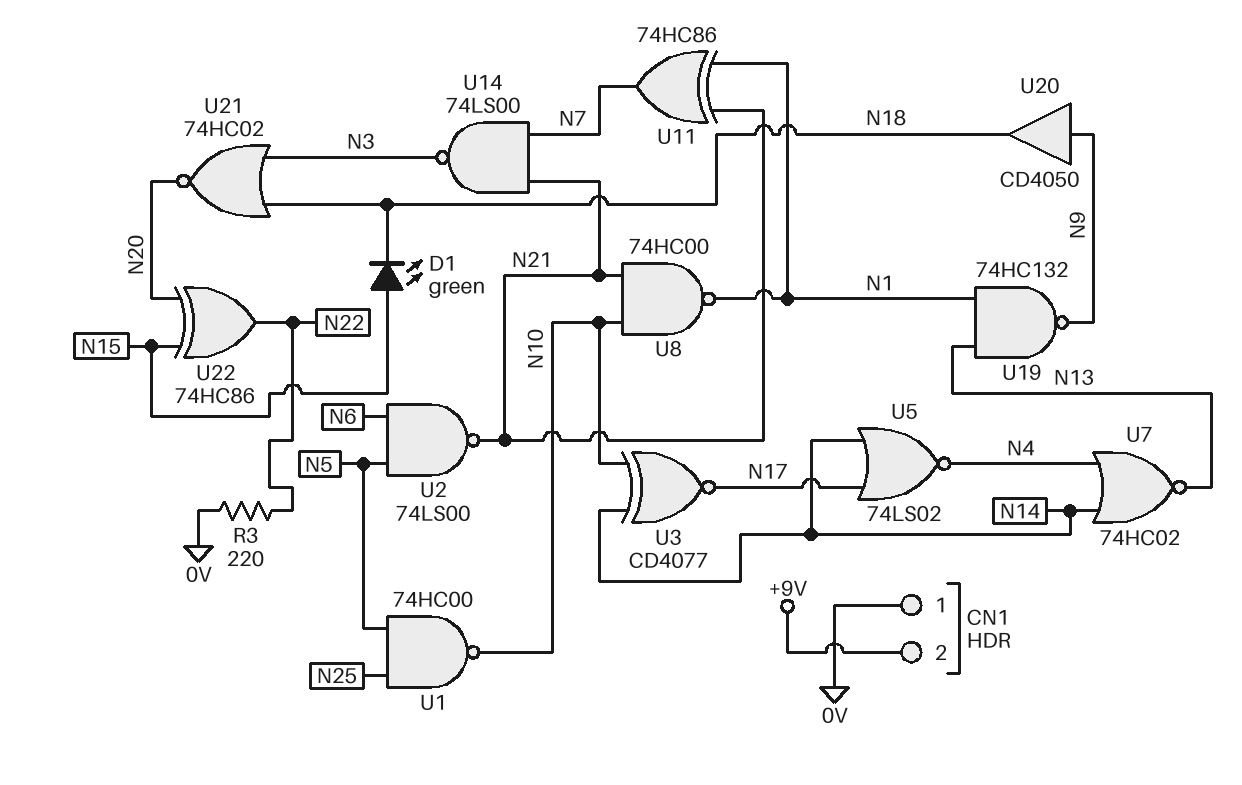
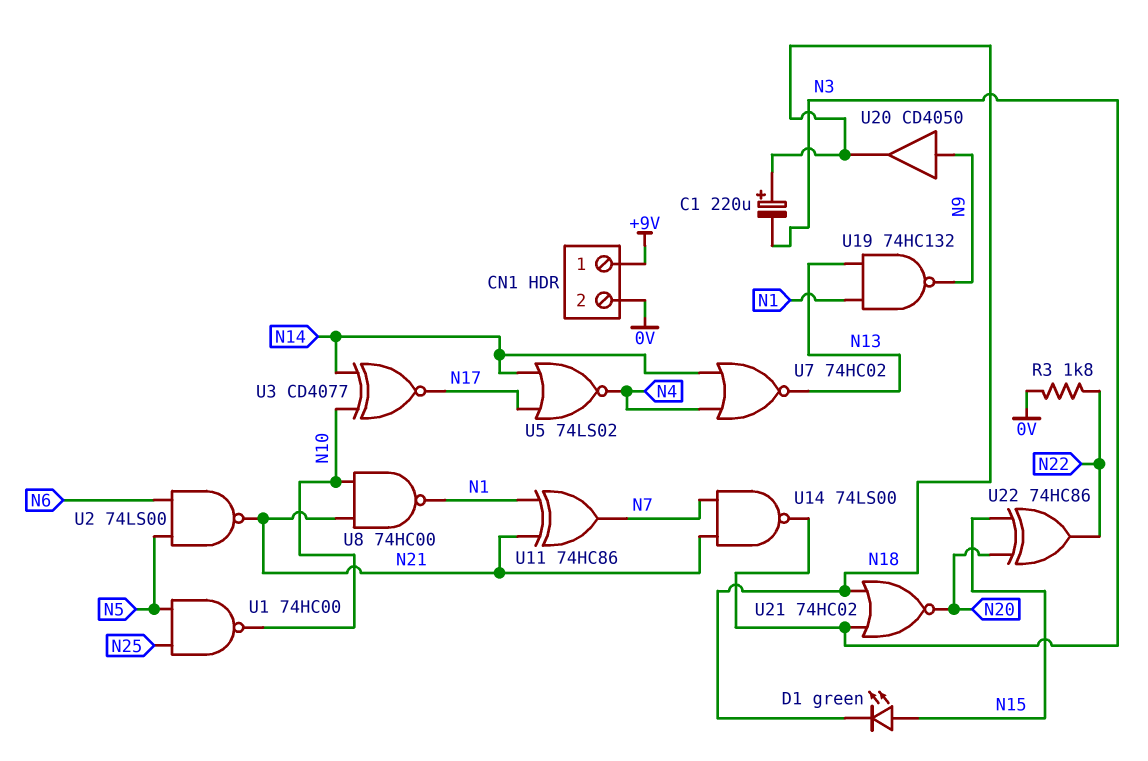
C1: none -> 220uF (plus N18, minus N3)
CN1 pin 1: 0V -> +9V
CN1 pin 2: +9V -> 0V
R3: 220 (0V, N22) -> 1.8k (0V, N22)

